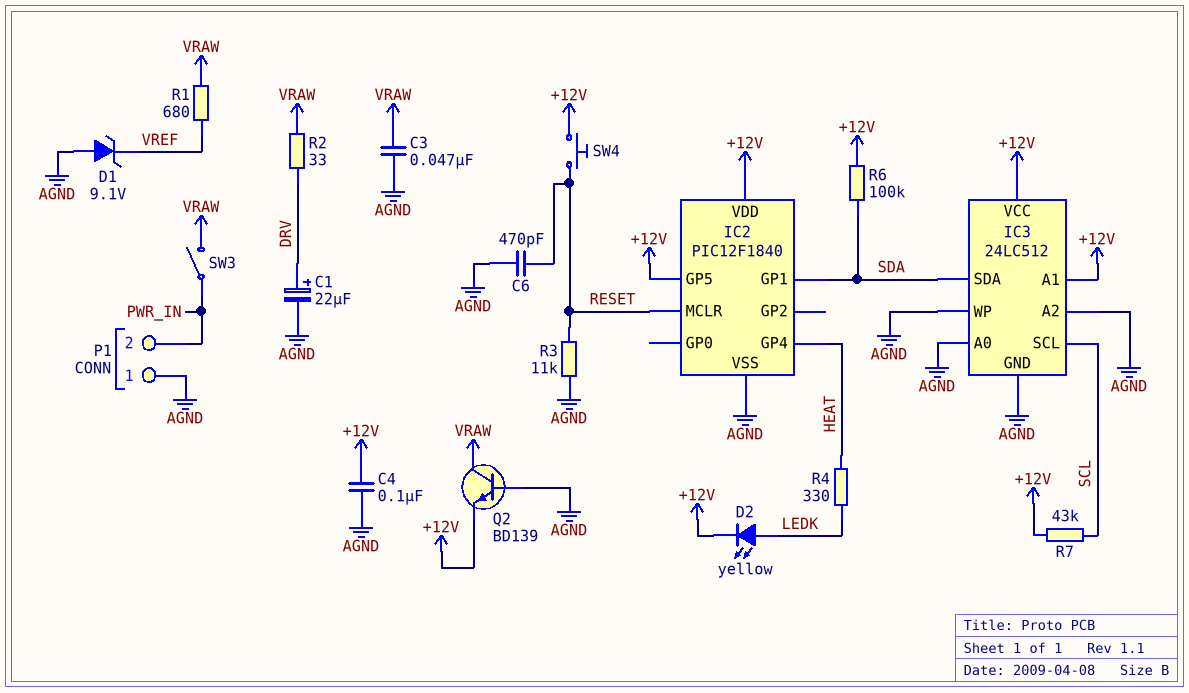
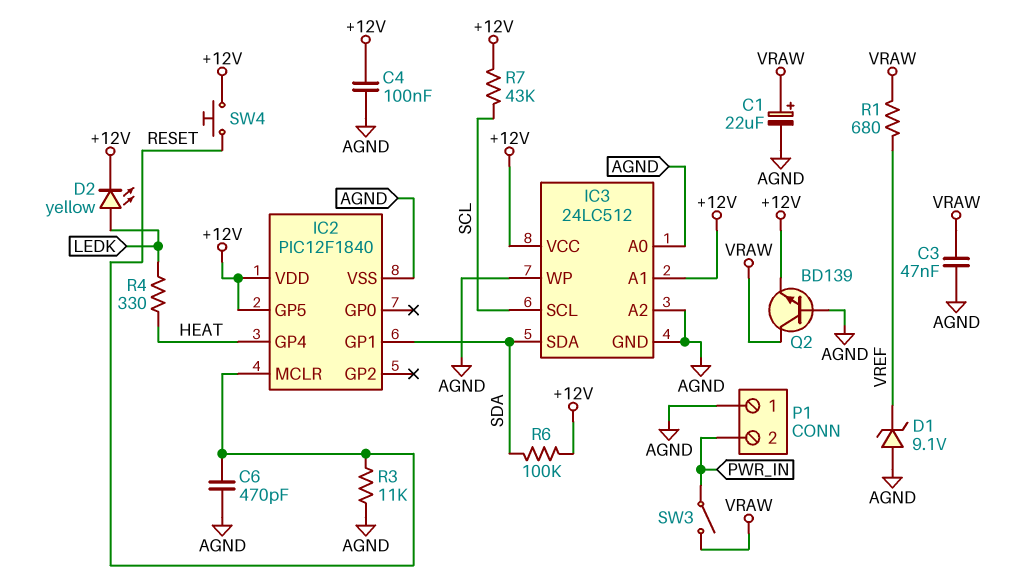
C1: 22uF (plus DRV, minus AGND) -> 22uF (plus VRAW, minus AGND)
R2: 33 (DRV, VRAW) -> none

